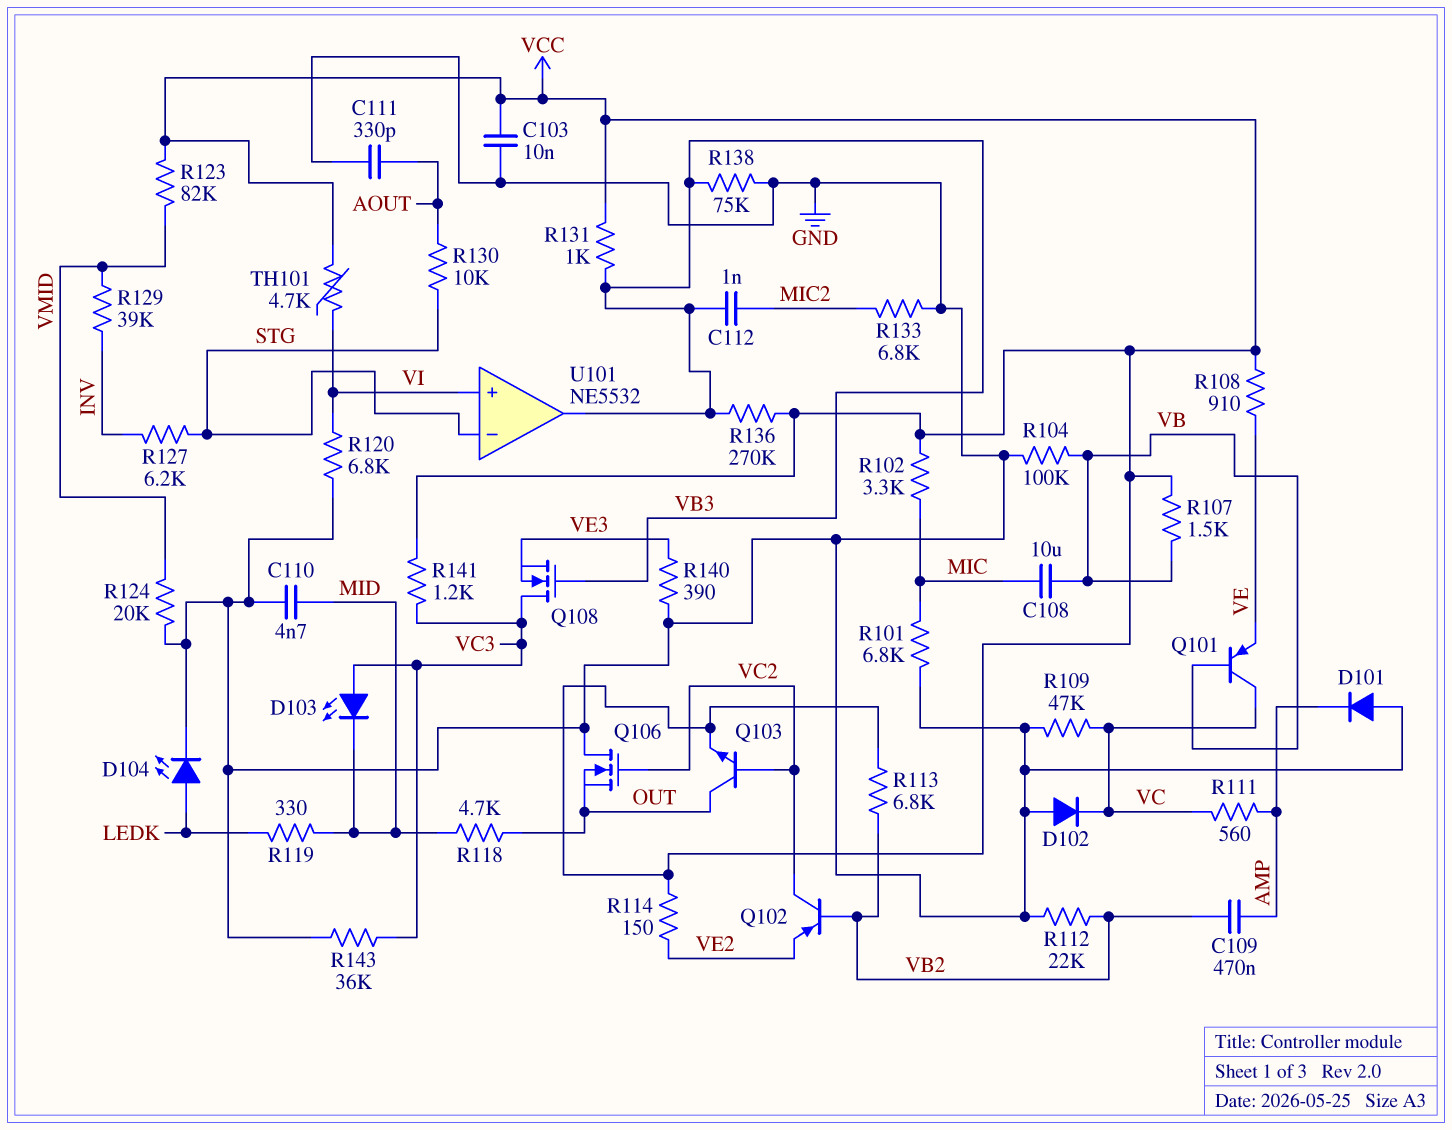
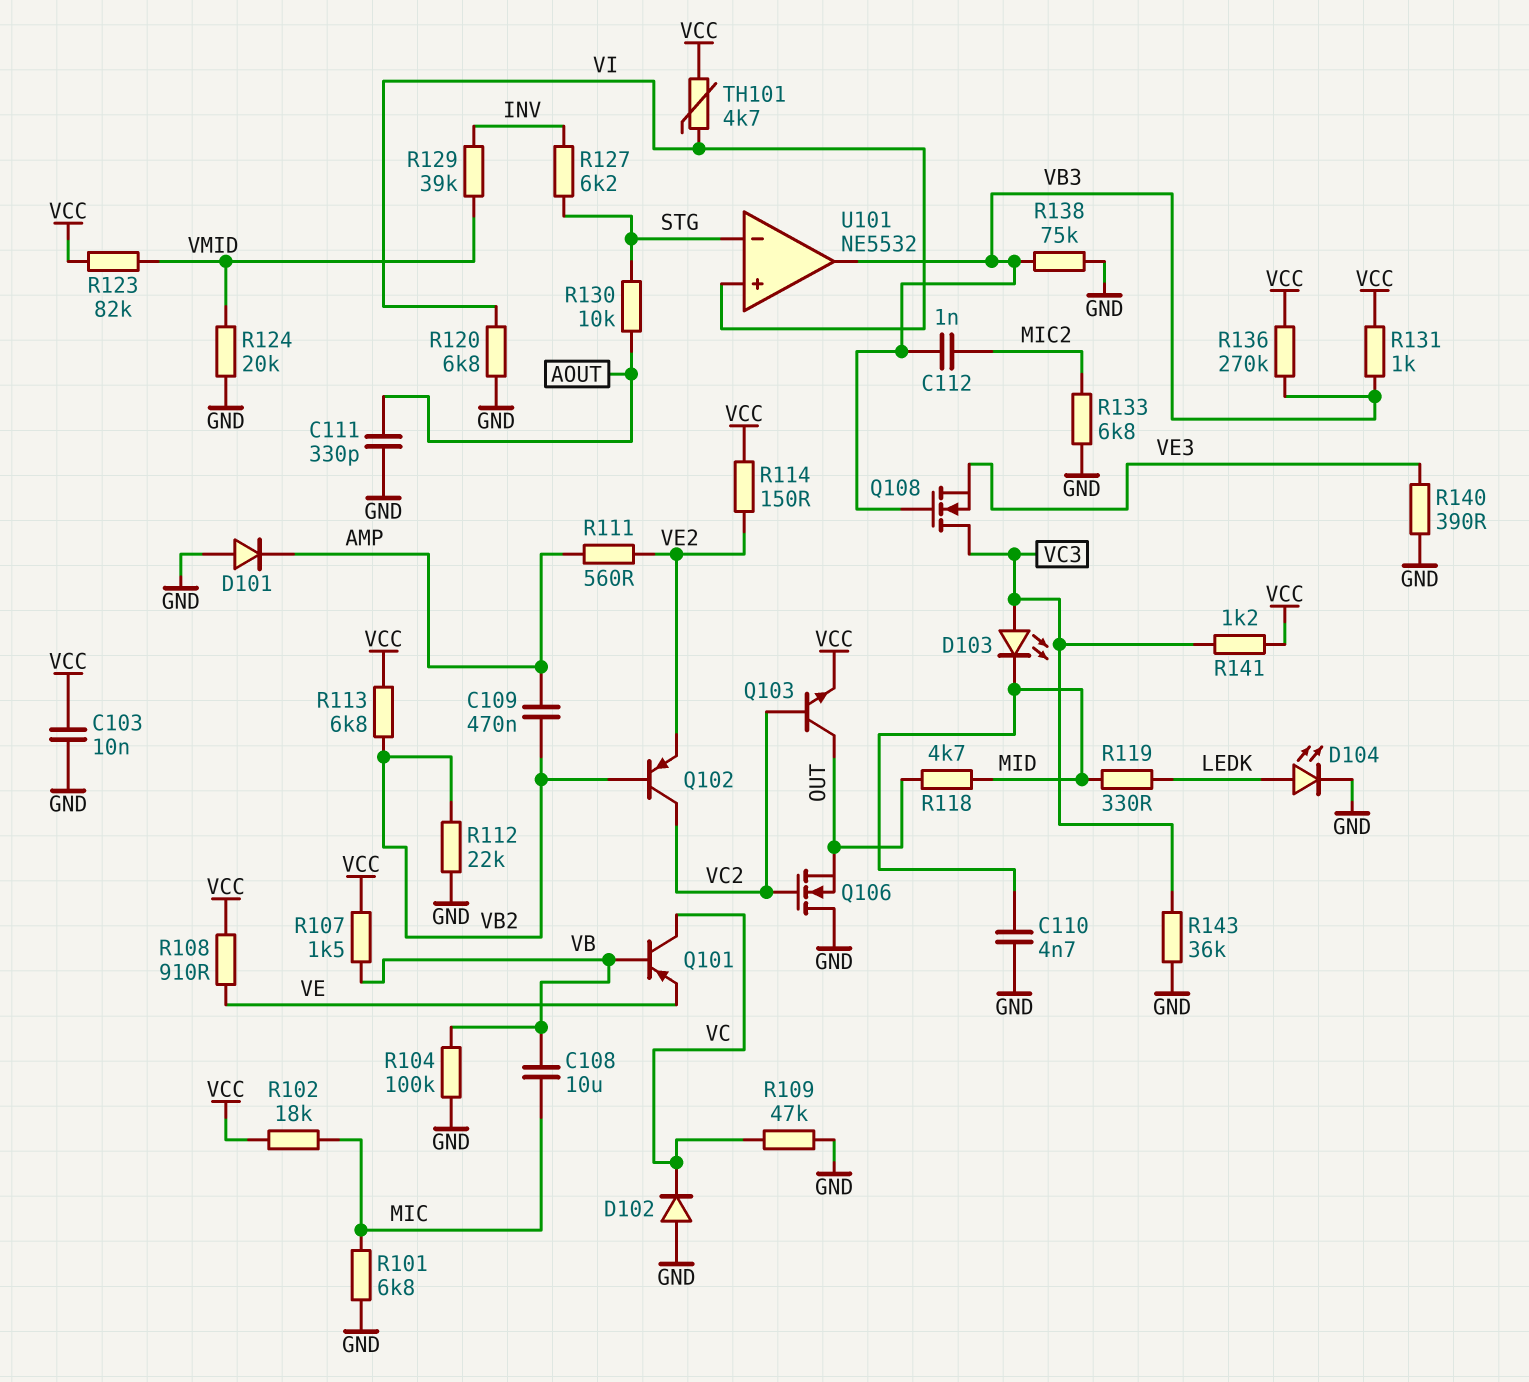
R102: 3.3k (MIC, VCC) -> 18k (MIC, VCC)
R111: 560 (AMP, VC) -> 560 (AMP, VE2)

